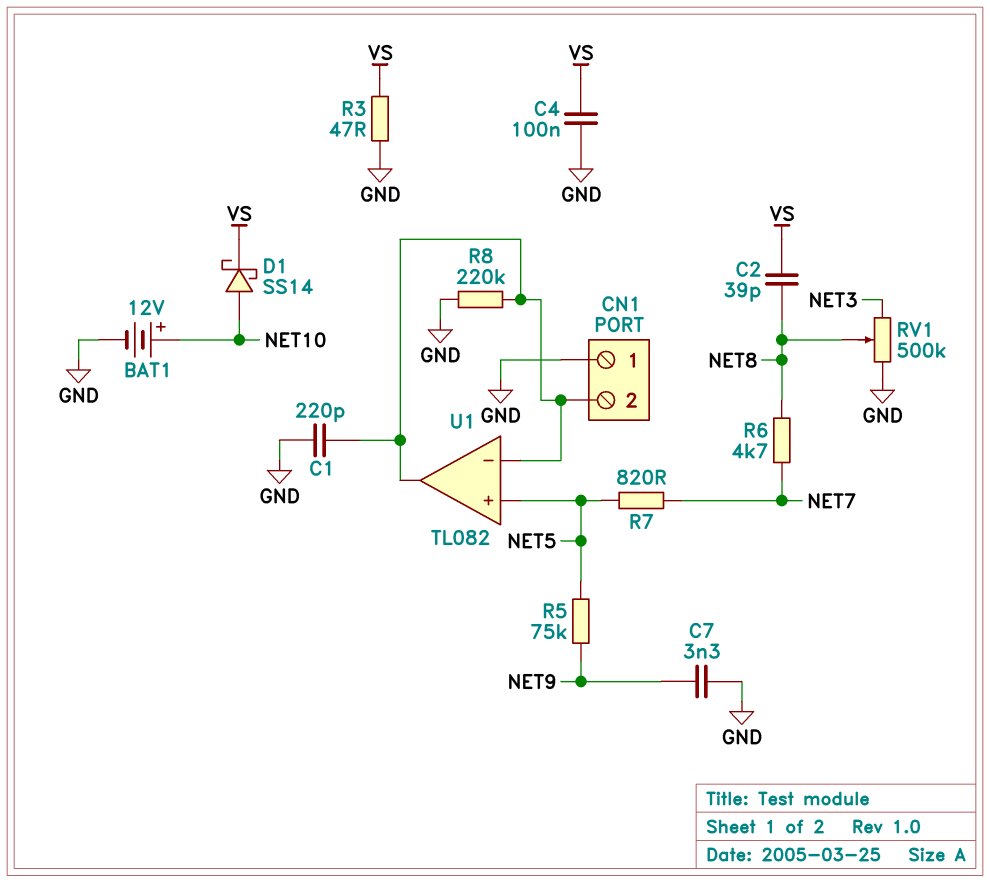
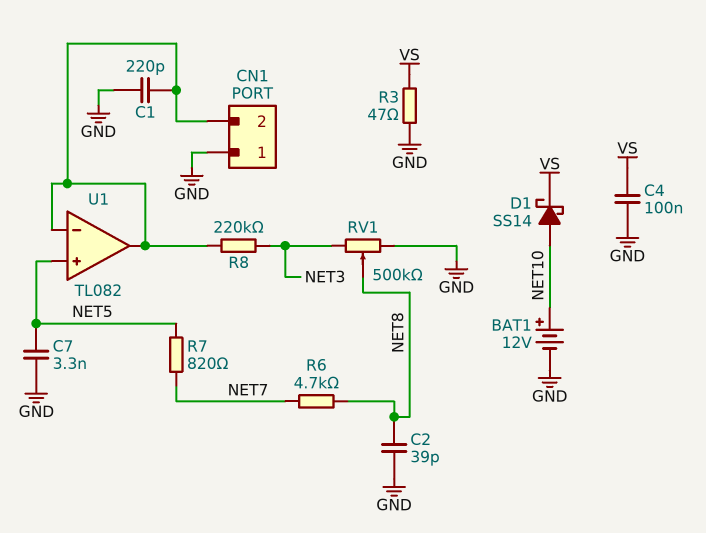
C2: 39pF (NET8, VS) -> 39pF (GND, NET8)
C7: 3.3nF (GND, NET9) -> 3.3nF (GND, NET5)
R5: 75k (NET5, NET9) -> none
R8: 220k (CN1/2, GND) -> 220k (CN1/2, NET3)

